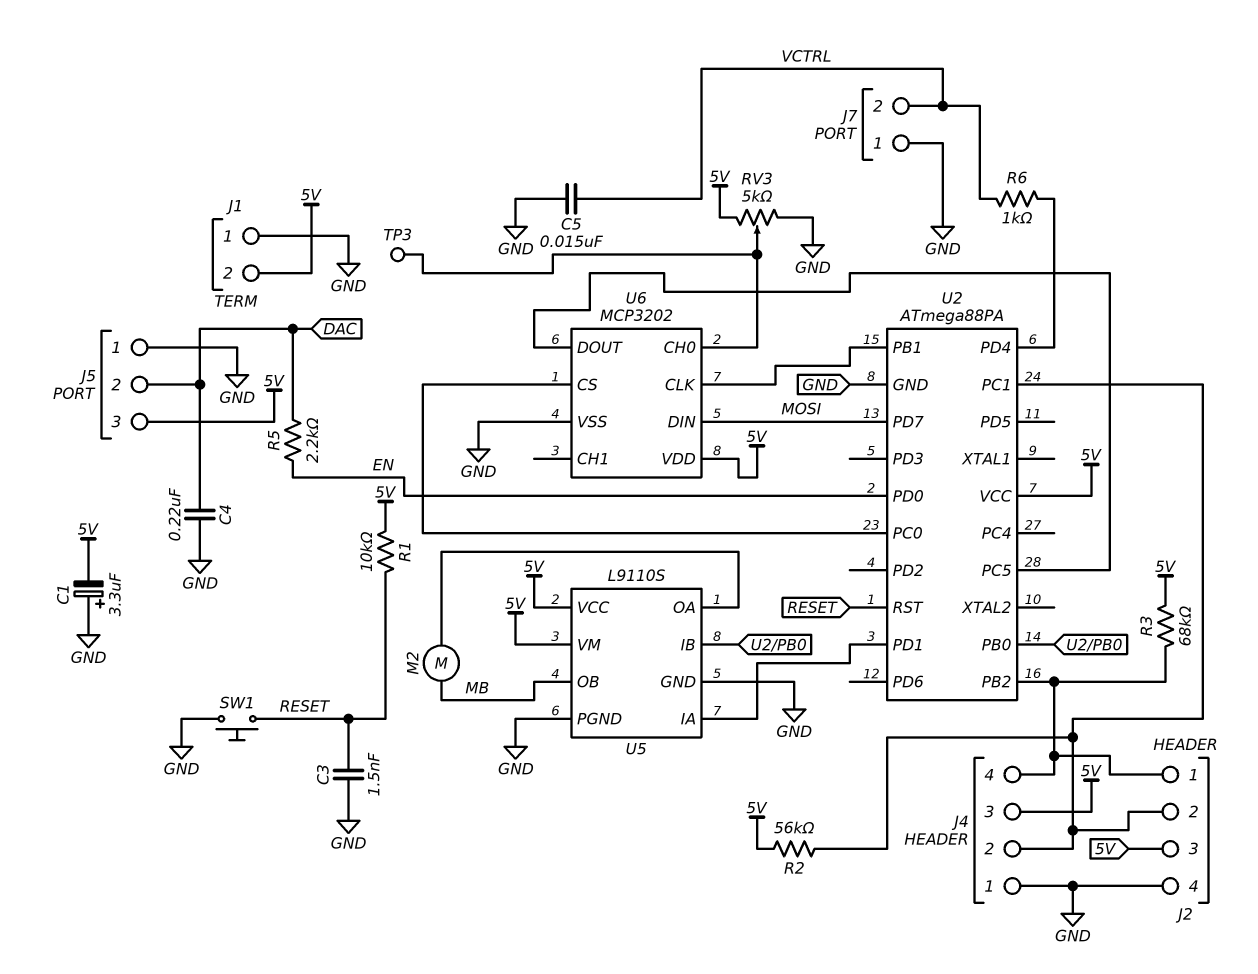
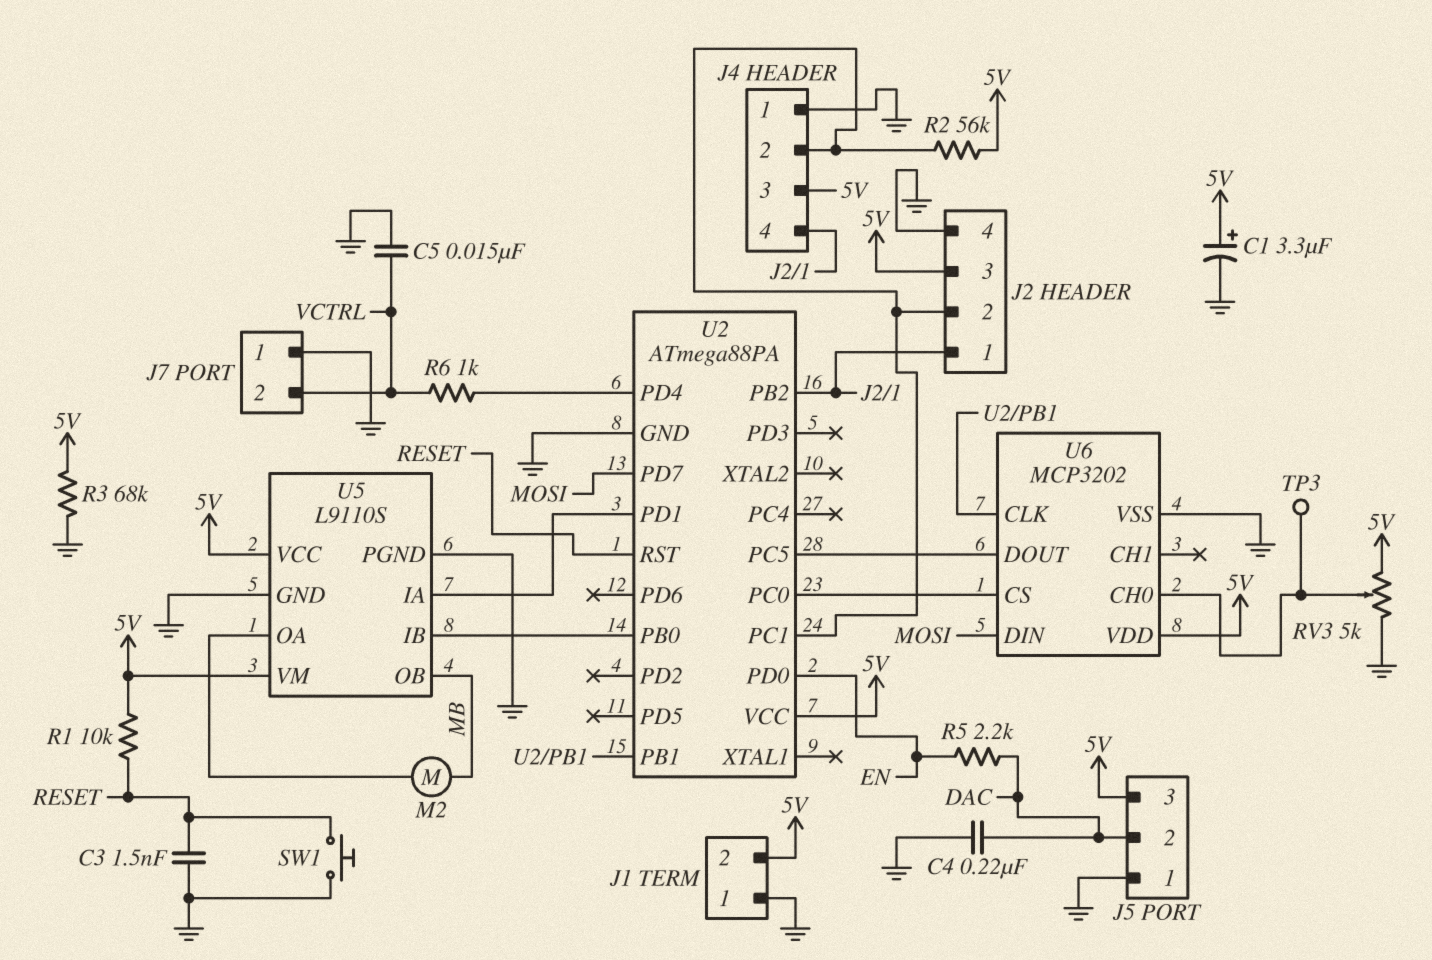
C1: 3.3uF (plus GND, minus 5V) -> 3.3uF (plus 5V, minus GND)
R3: 68k (5V, J2/1) -> 68k (5V, GND)

